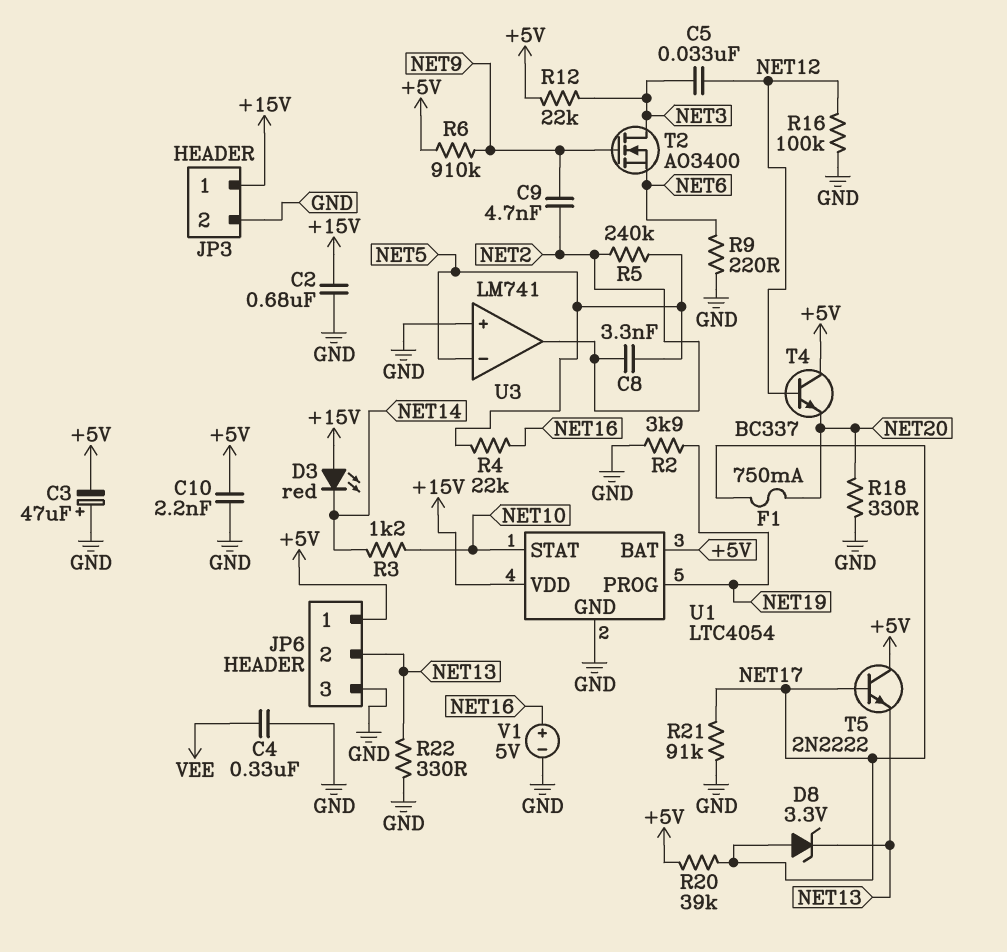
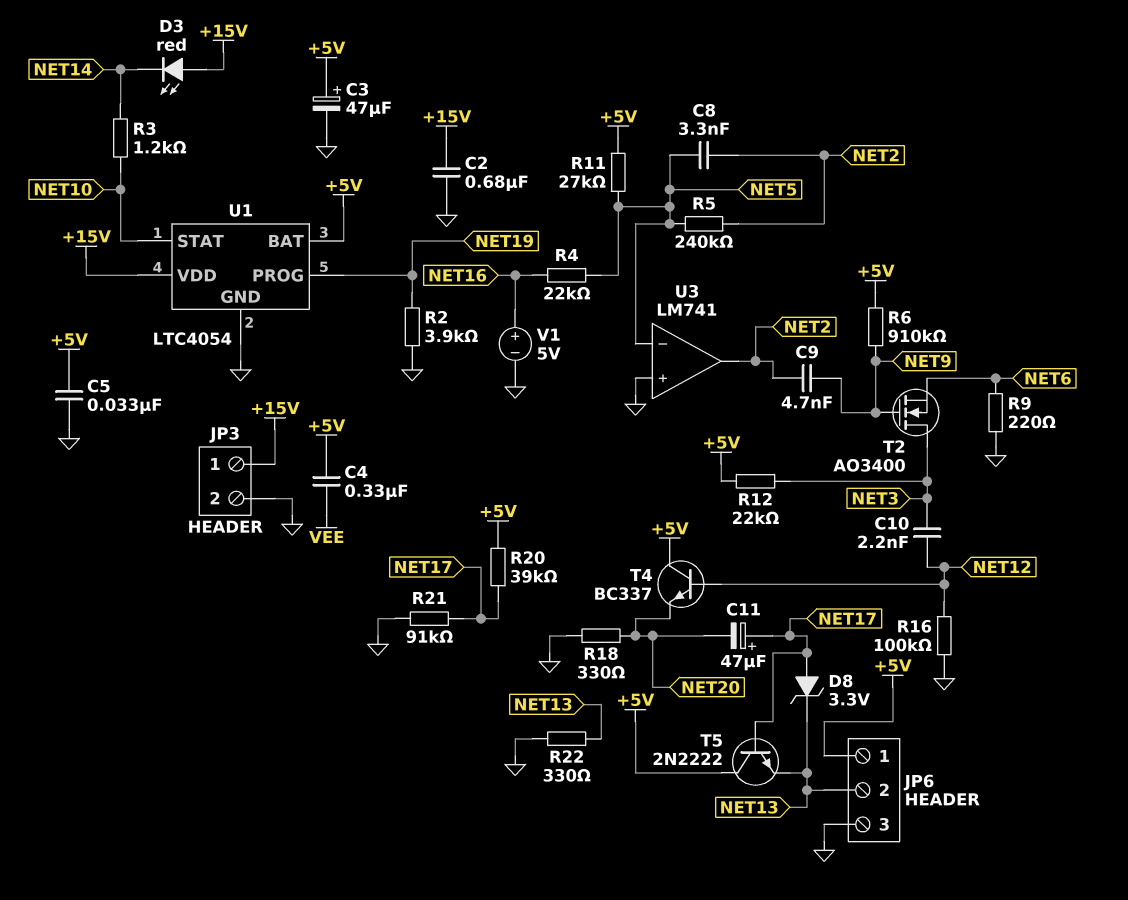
C3: 47uF (plus GND, minus +5V) -> 47uF (plus +5V, minus GND)
C4: 330nF (GND, VEE) -> 330nF (+5V, VEE)
C5: 33nF (NET3, NET12) -> 33nF (+5V, GND)
C10: 2.2nF (+5V, GND) -> 2.2nF (NET3, NET12)
C11: none -> 47uF (plus NET17, minus NET20)
F1: 750mA (NET17, NET20) -> none
R11: none -> 27k (+5V, NET5)

